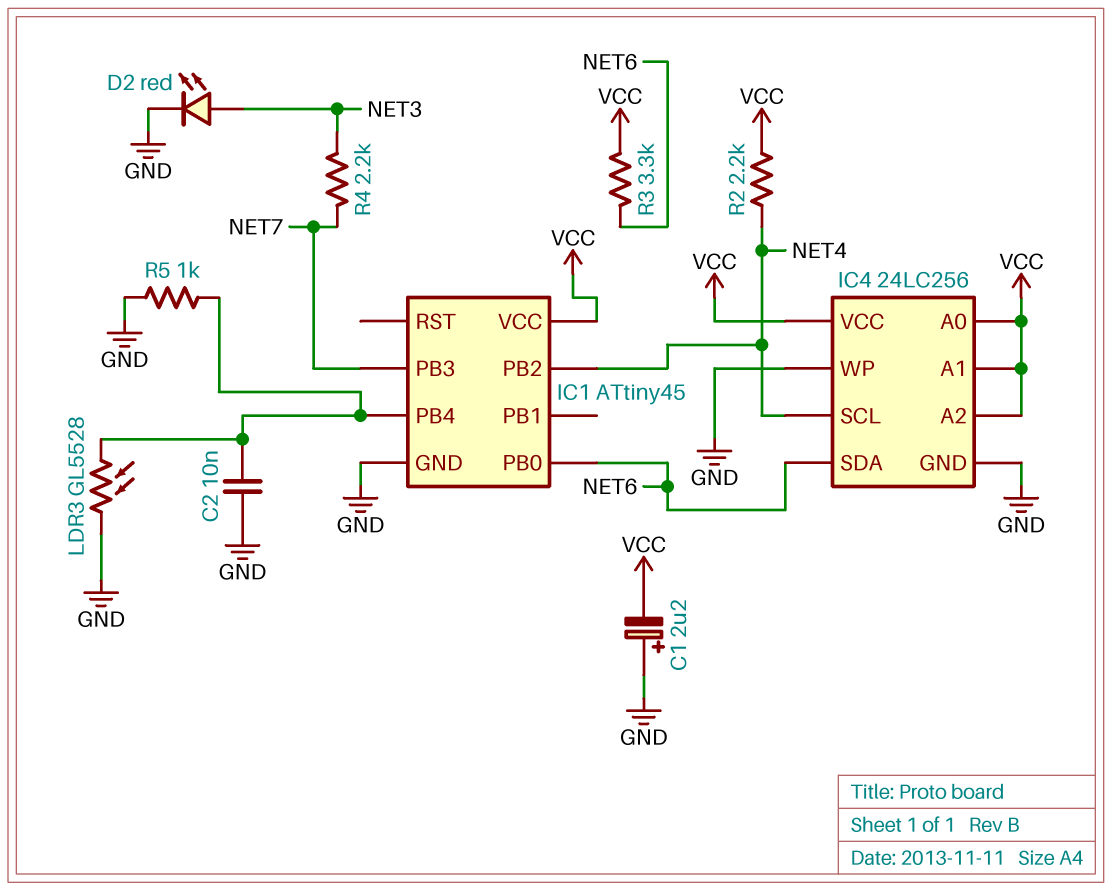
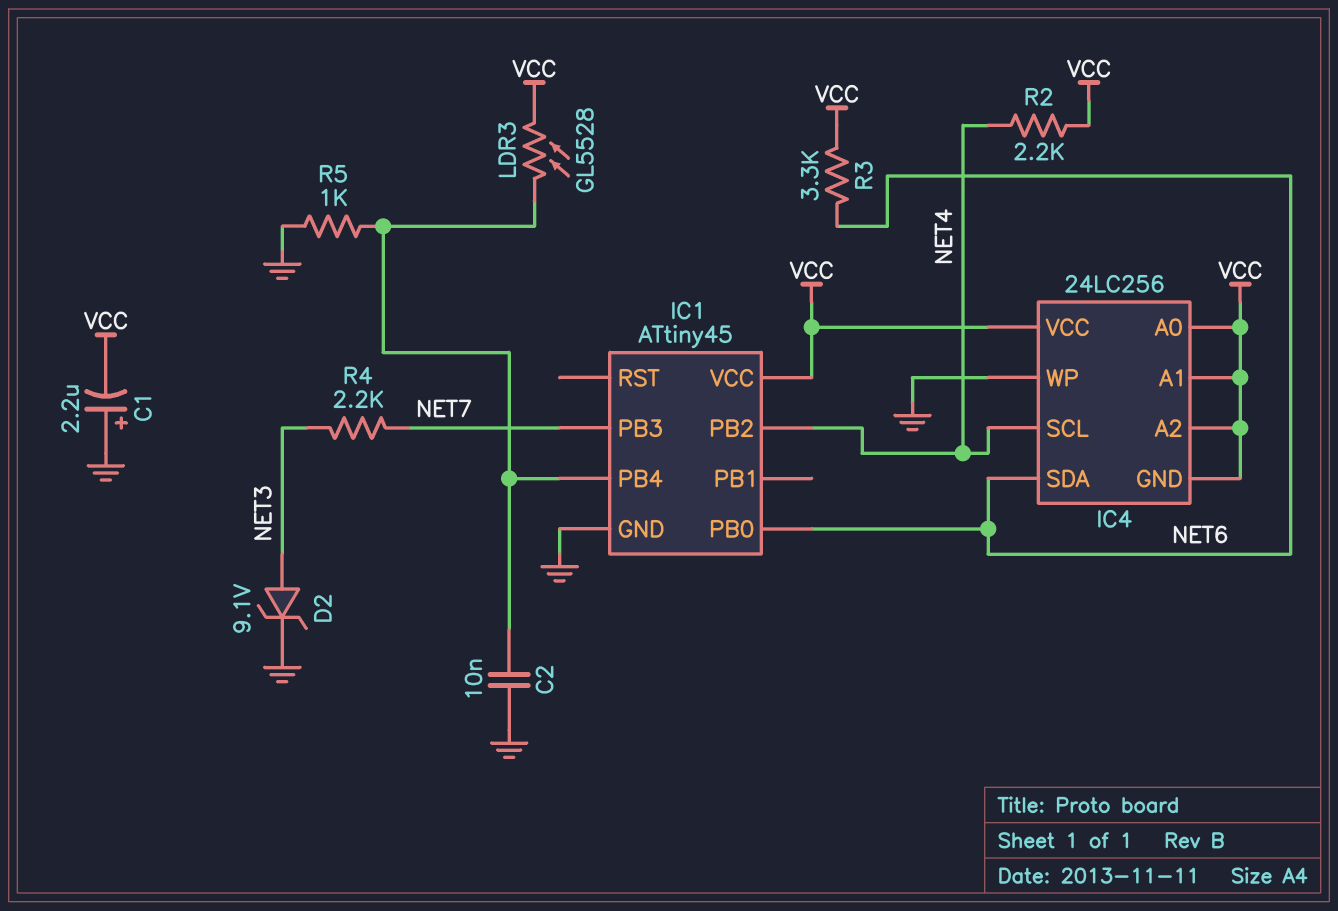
D2: LED red (A NET3, K GND) -> zener 9.1V (A NET3, K GND)
IC4 pin GND: GND -> VCC
LDR3: GL5528 (GND, IC1/PB4) -> GL5528 (IC1/PB4, VCC)

